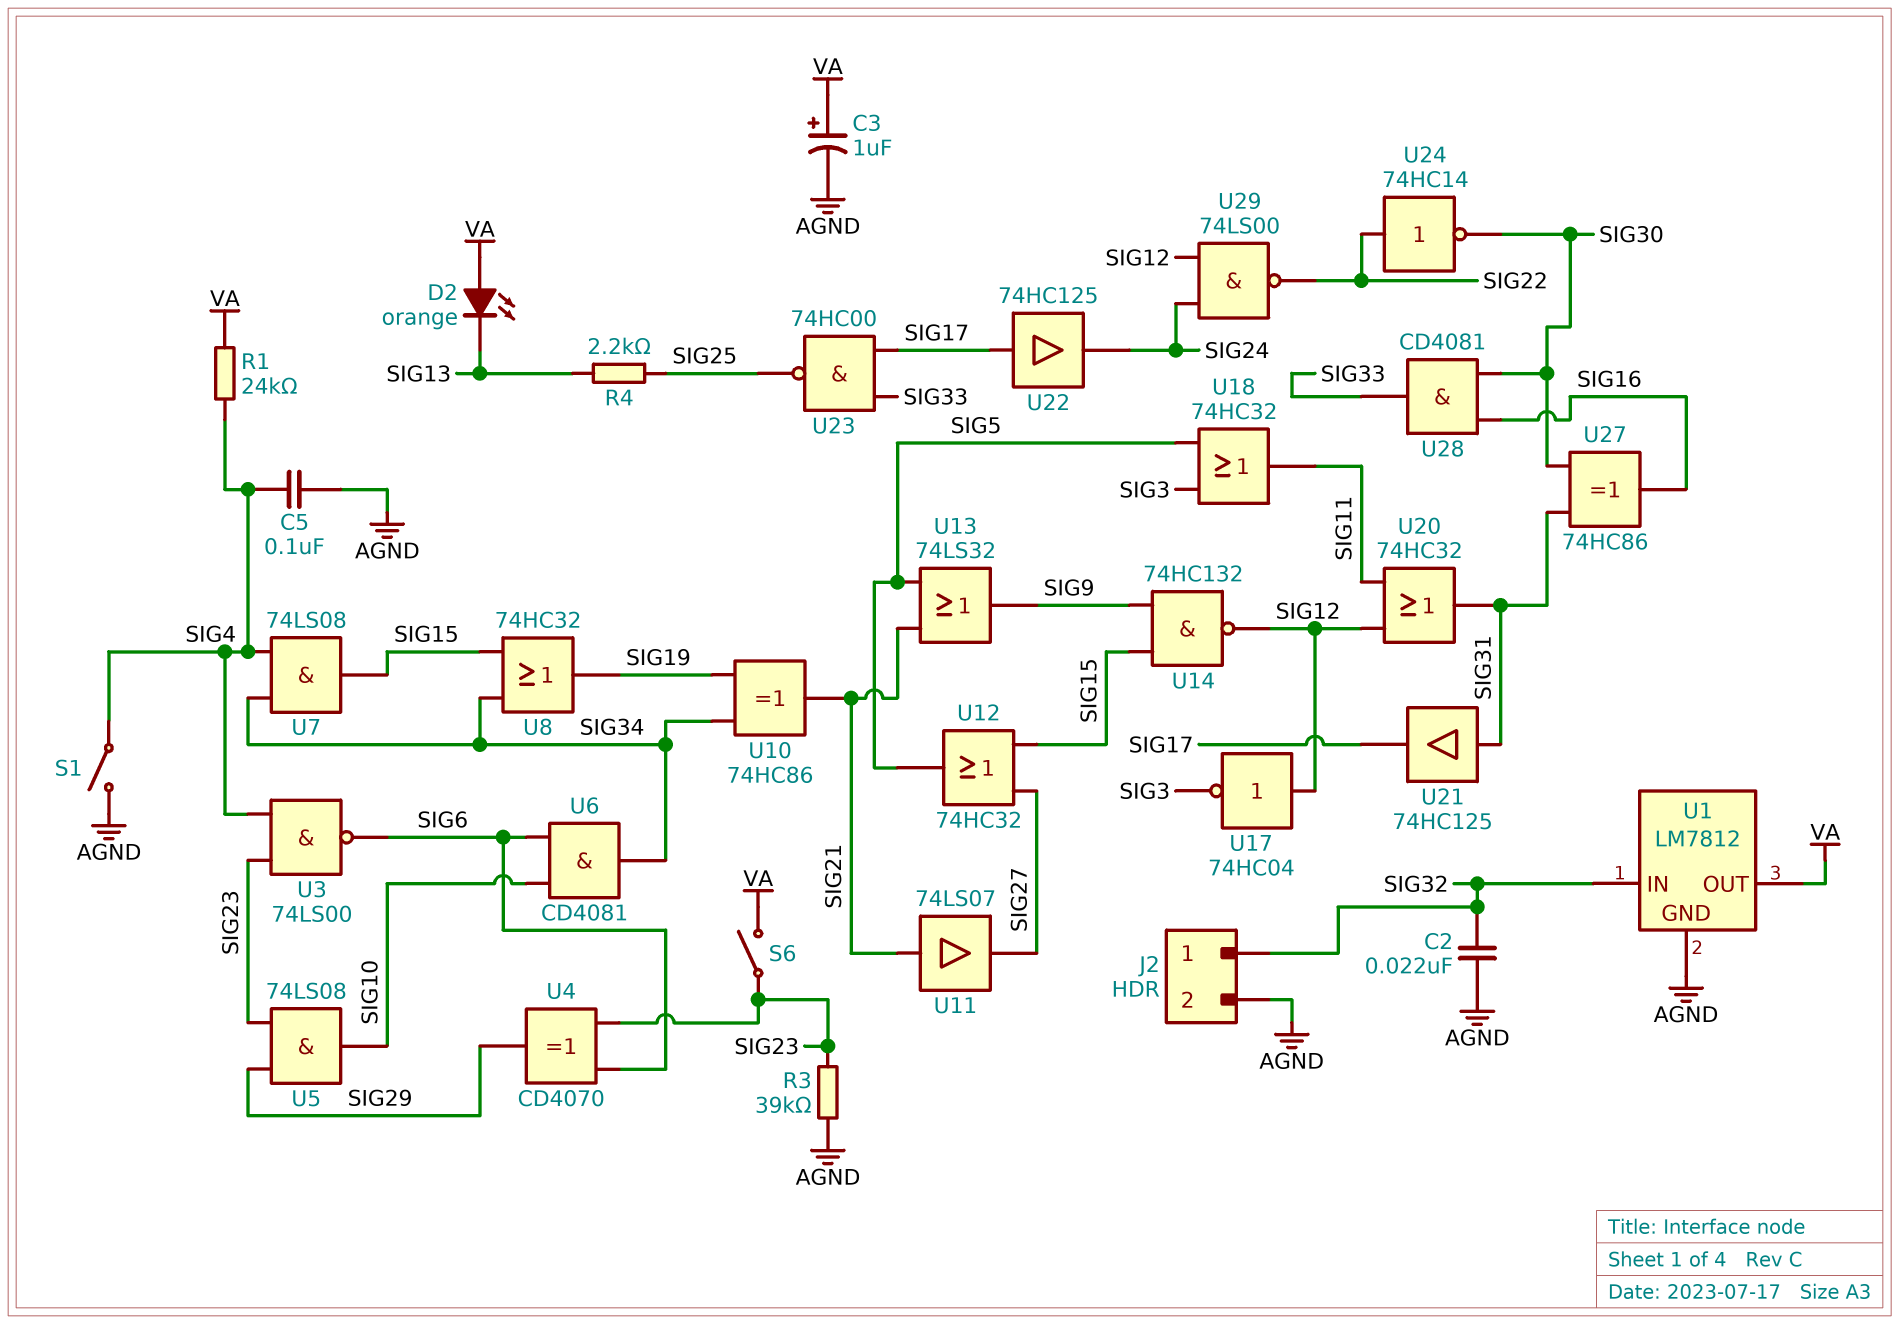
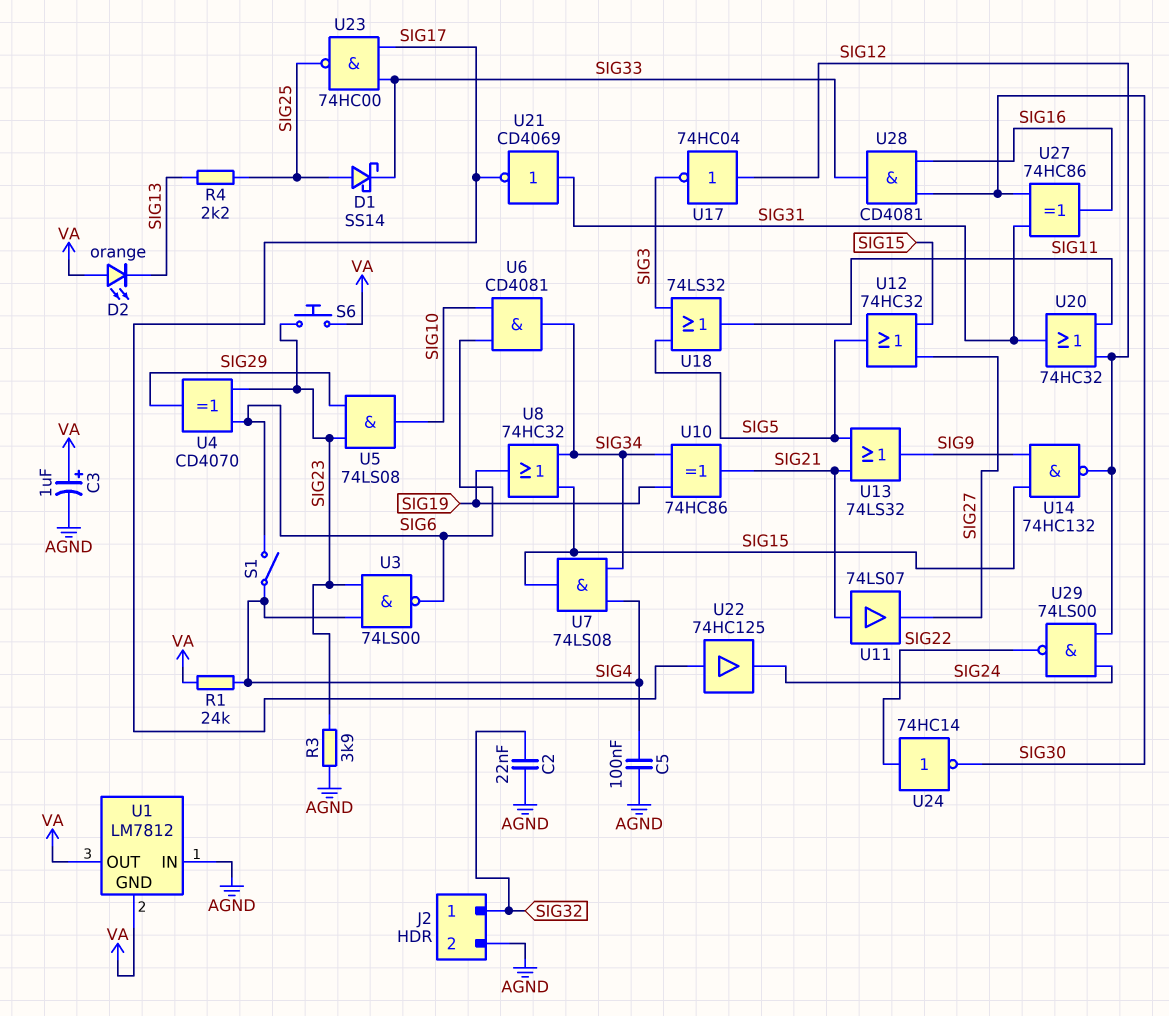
D1: none -> schottky SS14 (A SIG25, K SIG33)
R3: 39k (AGND, SIG23) -> 3.9k (AGND, SIG23)
S1: switch (AGND, SIG4) -> switch (SIG4, SIG6)
S6: switch (SIG23, VA) -> button (SIG23, VA)
U1 pin GND: AGND -> VA
U1 pin IN: SIG32 -> AGND
U18: OR 74HC32 (in SIG3, in SIG5, out SIG11) -> OR 74LS32 (in SIG3, in SIG5, out SIG11)
U21: buffer 74HC125 (in SIG31, out SIG17) -> NOT CD4069 (in SIG31, out SIG17)

